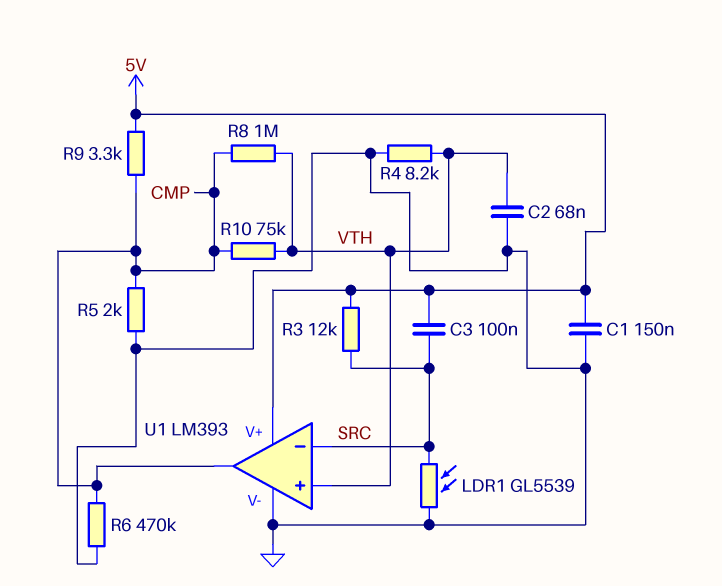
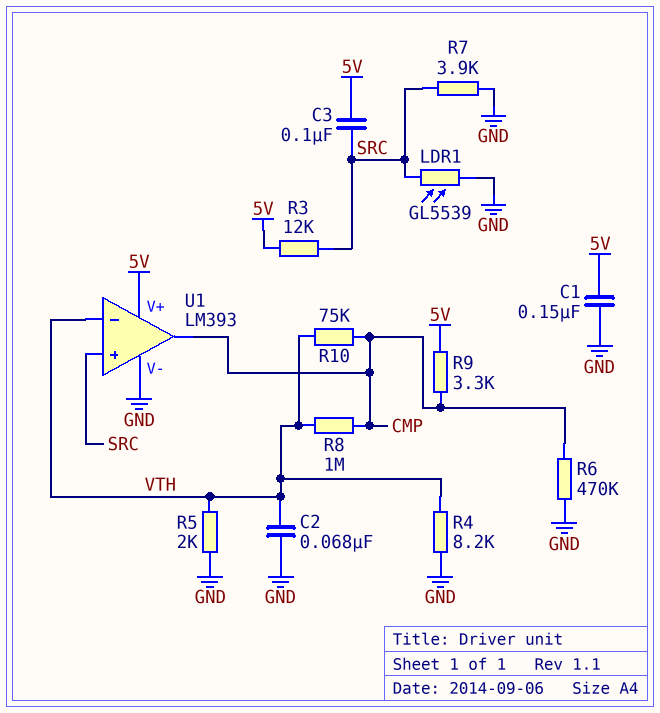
R5: 2k (CMP, GND) -> 2k (GND, VTH)
R7: none -> 3.9k (GND, SRC)
U1 pin in+: VTH -> SRC
U1 pin in-: SRC -> VTH

